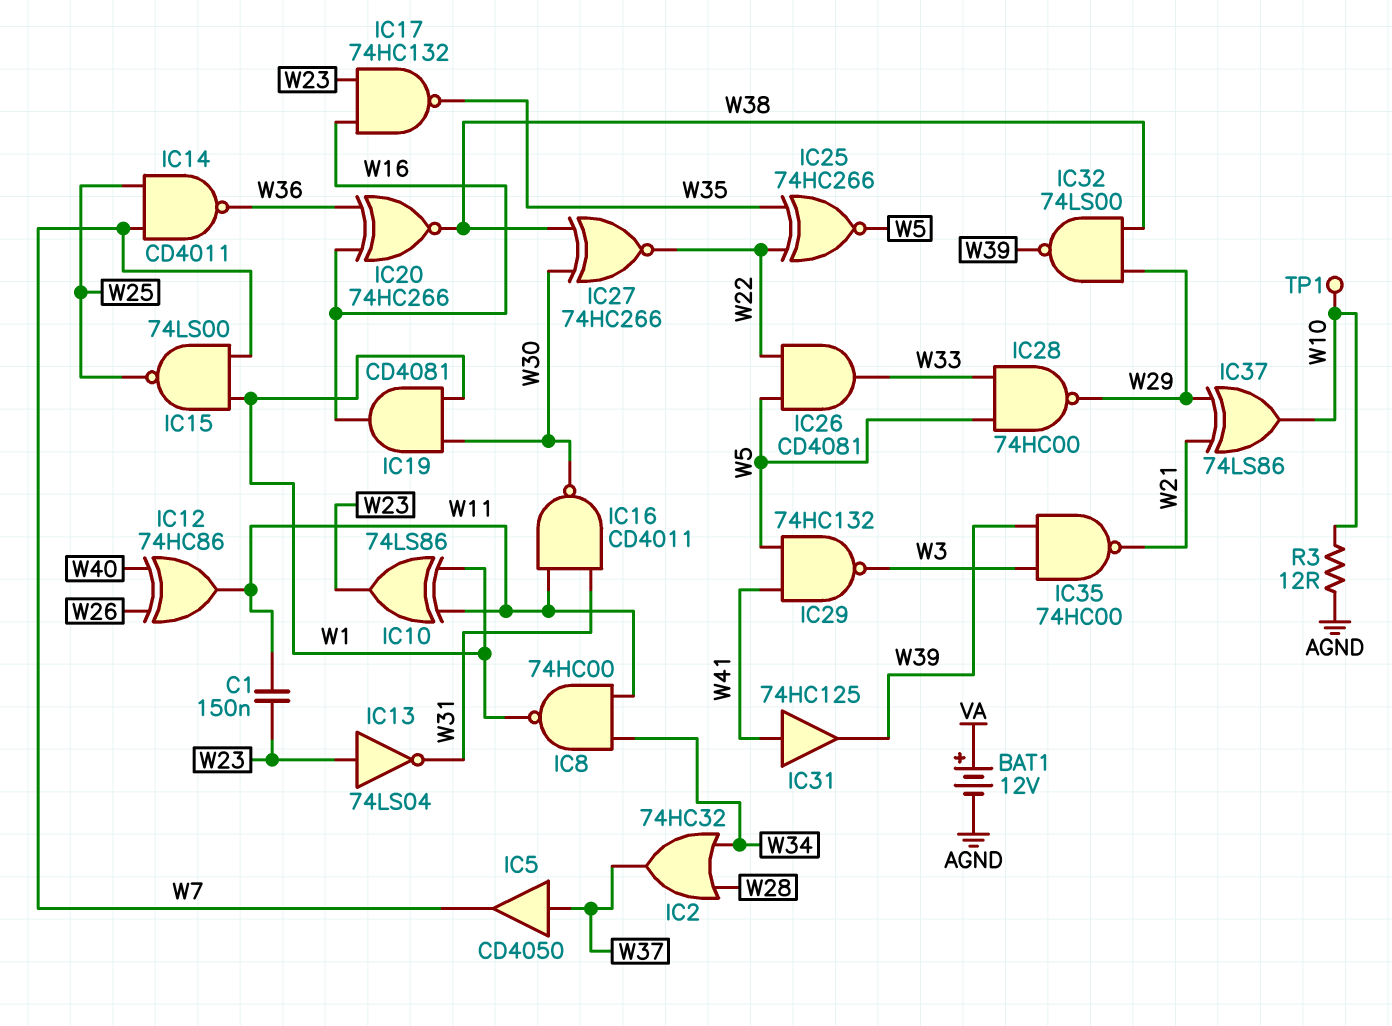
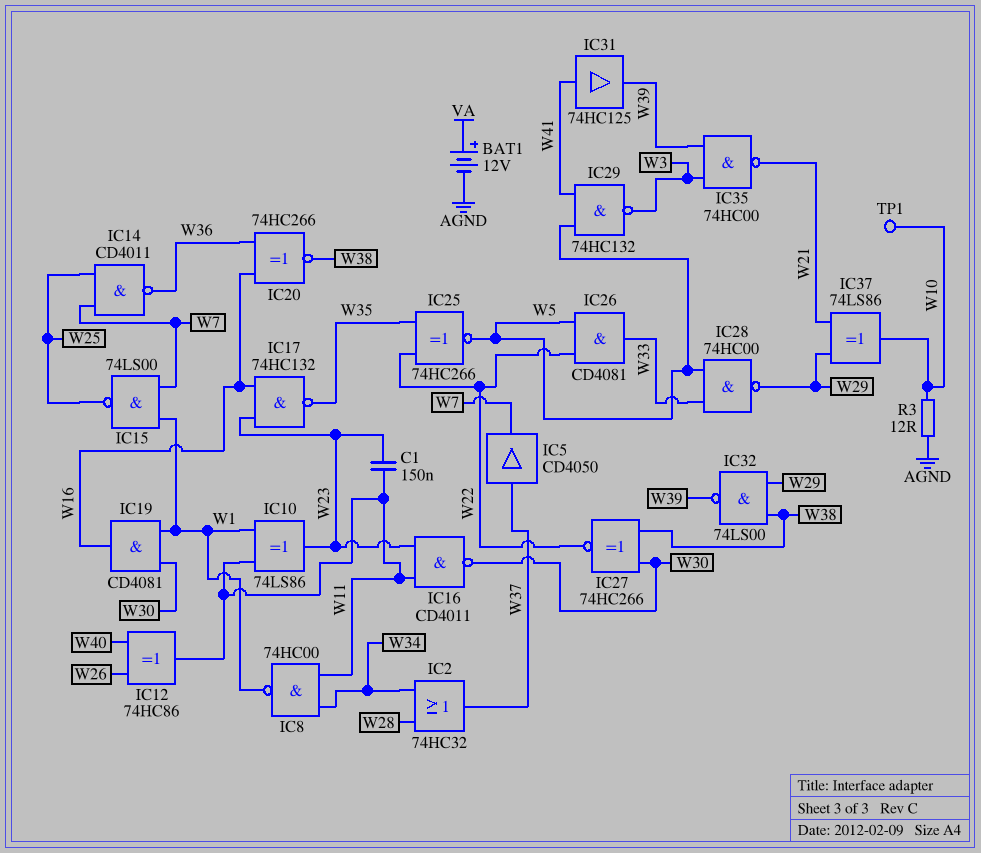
IC13: NOT 74LS04 (in W23, out W31) -> none
IC16: NAND CD4011 (in W11, in W31, out W30) -> NAND CD4011 (in W11, in W23, out W30)

